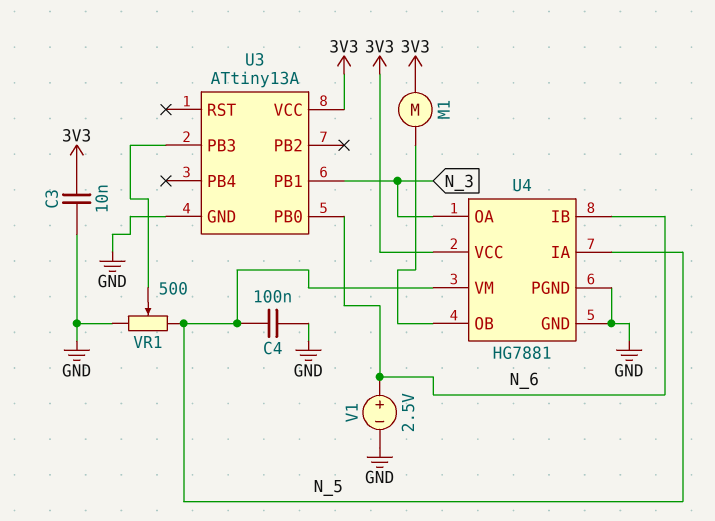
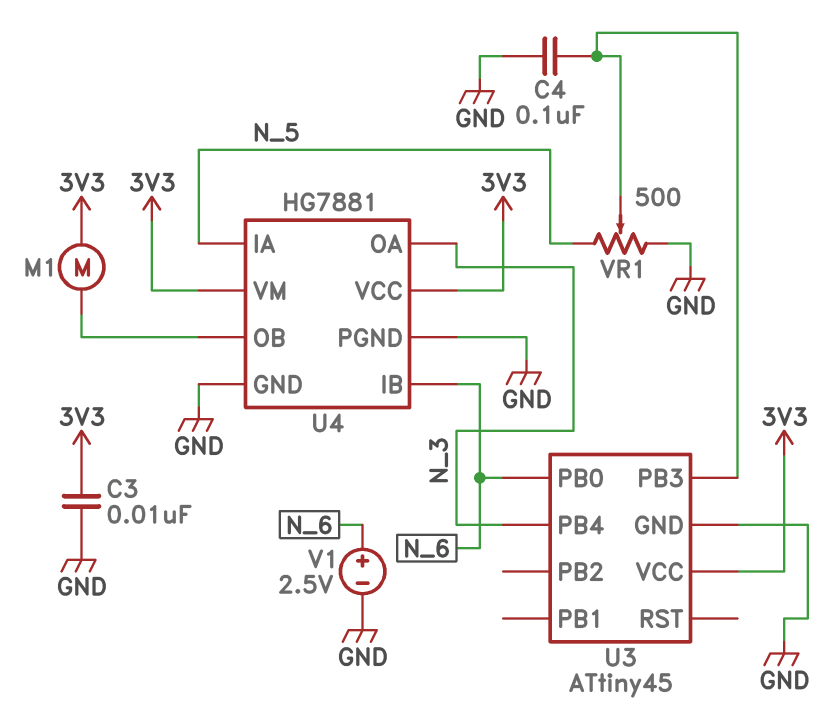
C4: 100nF (GND, N_5) -> 100nF (GND, U3/PB3)
U3: ATtiny13A -> ATtiny45
U3 pin PB1: N_3 -> none
U3 pin PB4: none -> N_3
U4 pin VM: N_5 -> 3V3

